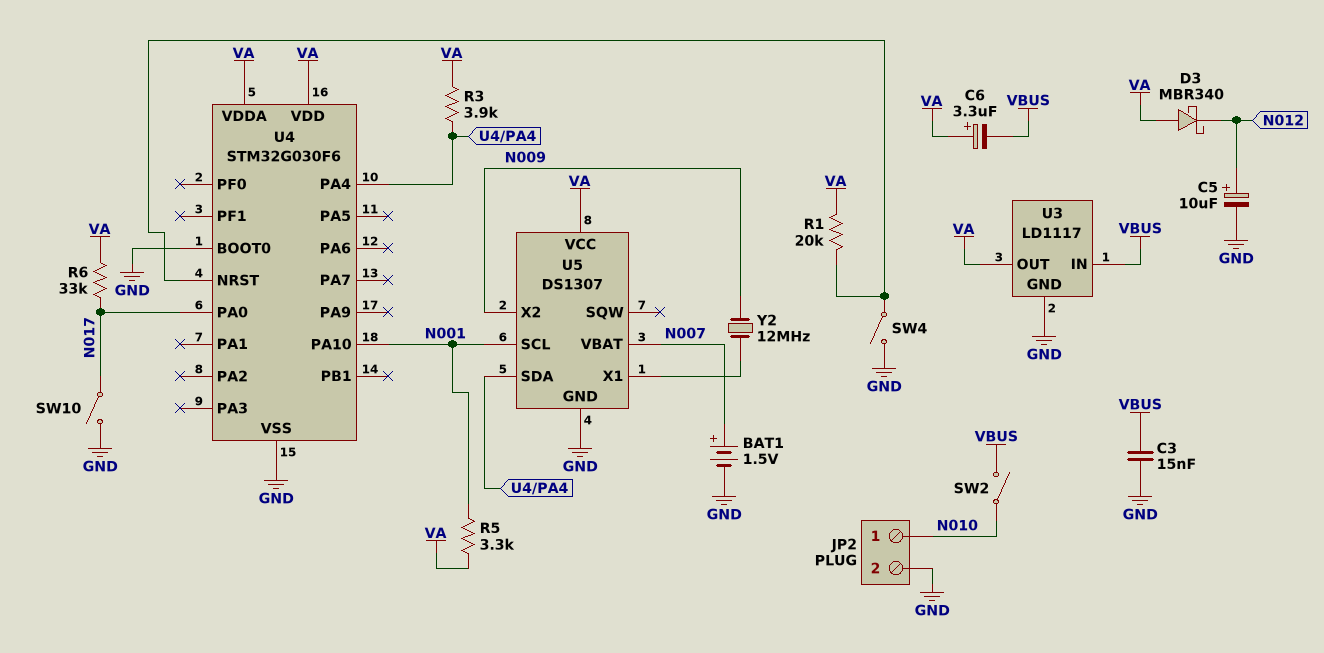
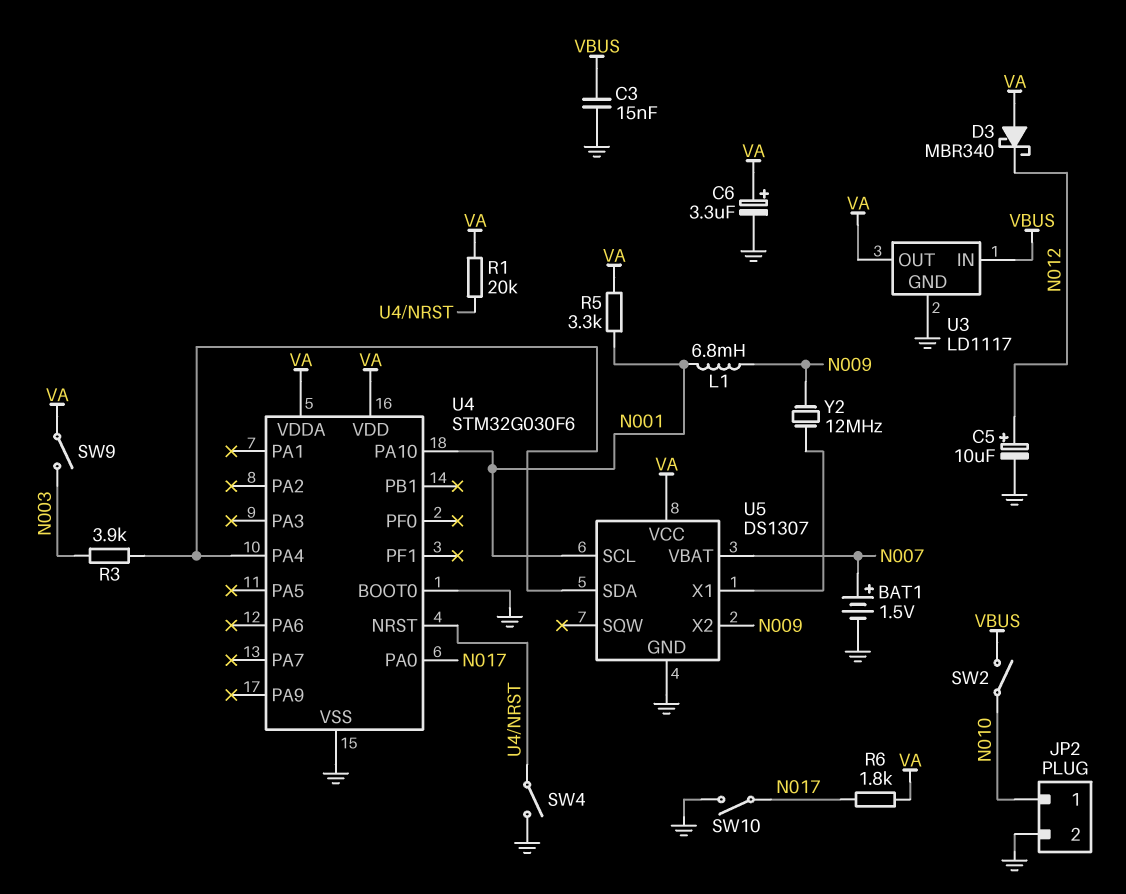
C6: 3.3uF (plus VA, minus VBUS) -> 3.3uF (plus VA, minus GND)
L1: none -> 6.8mH (N001, N009)
R3: 3.9k (U4/PA4, VA) -> 3.9k (N003, U4/PA4)
R6: 33k (N017, VA) -> 1.8k (N017, VA)
SW9: none -> switch (N003, VA)

